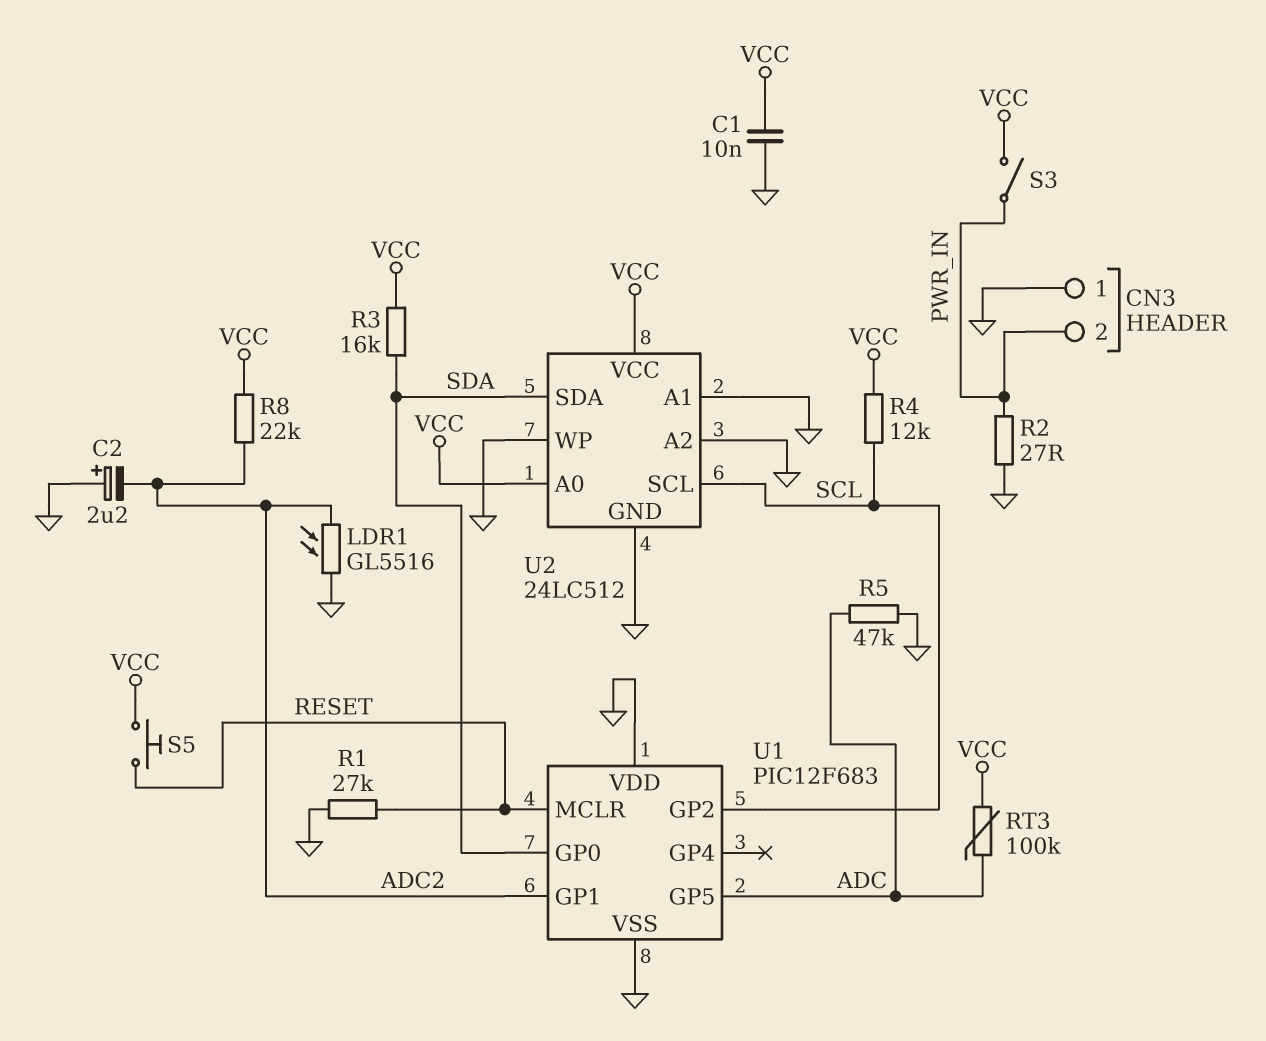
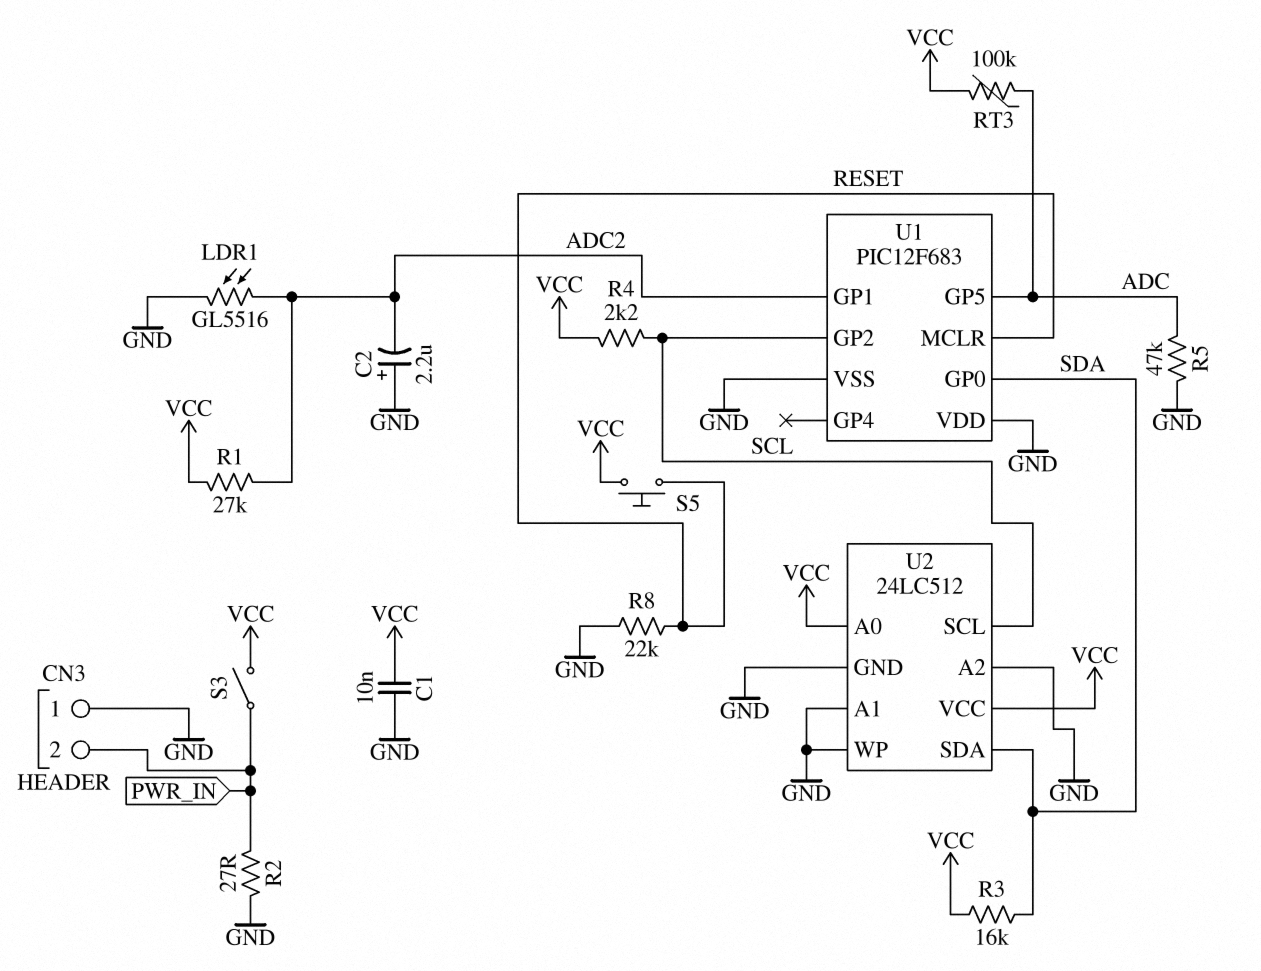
R1: 27k (GND, RESET) -> 27k (ADC2, VCC)
R4: 12k (SCL, VCC) -> 2.2k (SCL, VCC)
R8: 22k (ADC2, VCC) -> 22k (GND, RESET)

